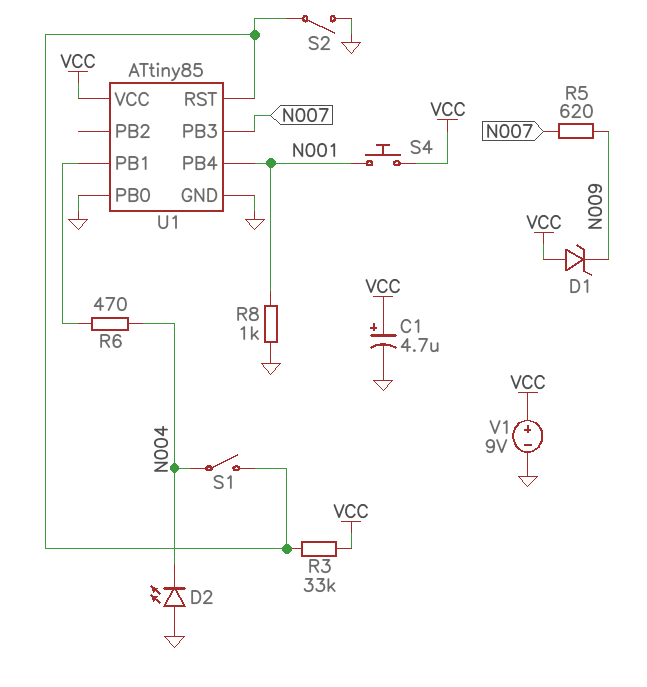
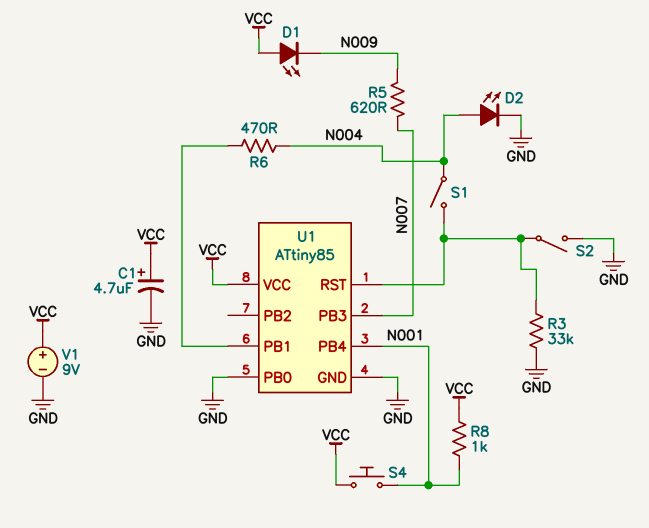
D1: zener (A VCC, K N009) -> LED (A VCC, K N009)
D2: LED (A GND, K N004) -> LED (A N004, K GND)
R3: 33k (U1/RST, VCC) -> 33k (GND, U1/RST)
R8: 1k (GND, N001) -> 1k (N001, VCC)

